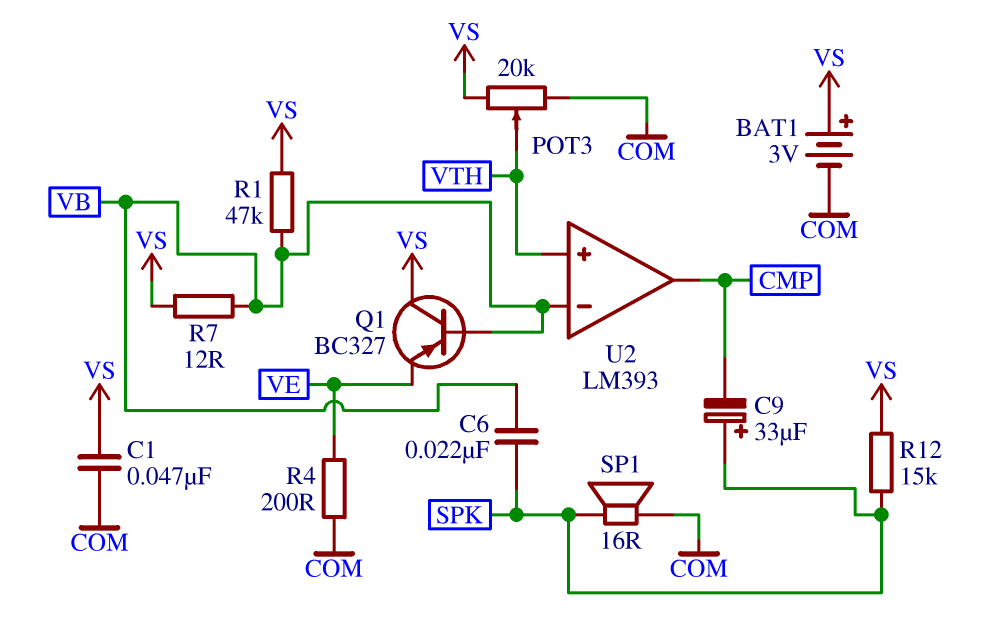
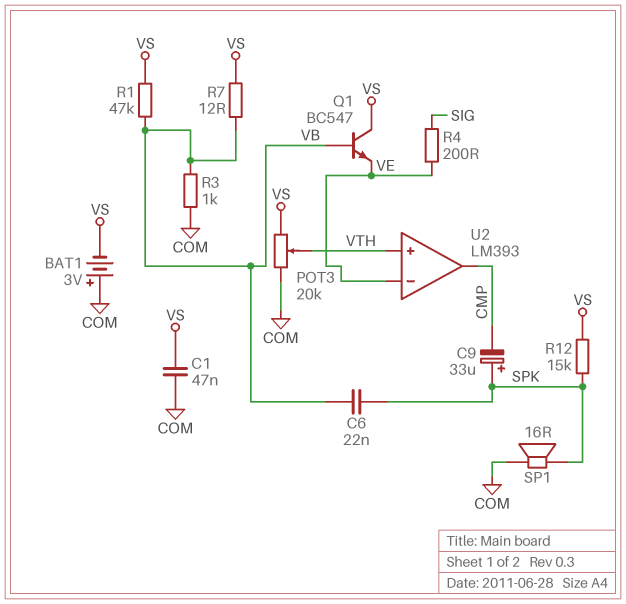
BAT1: 3V (plus VS, minus COM) -> 3V (plus COM, minus VS)
Q1: PNP BC327 (B VB, C VS, E VE) -> NPN BC547 (B VB, C VS, E VE)
R3: none -> 1k (COM, VB)
R4: 200 (COM, VE) -> 200 (SIG, VE)
U2 pin in-: VB -> VE

